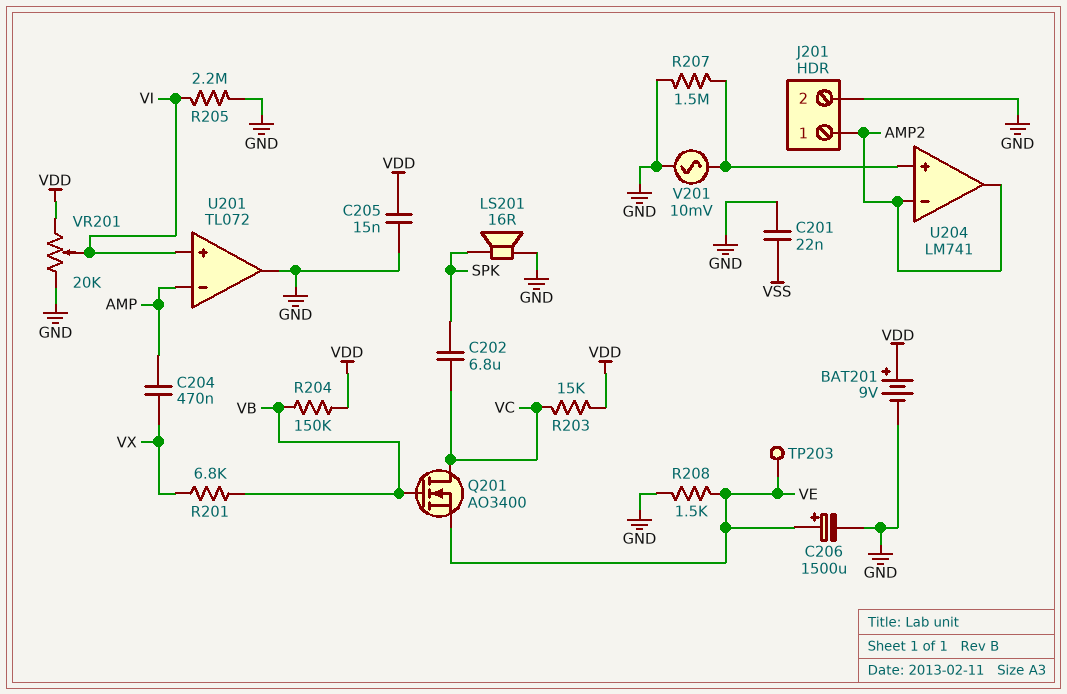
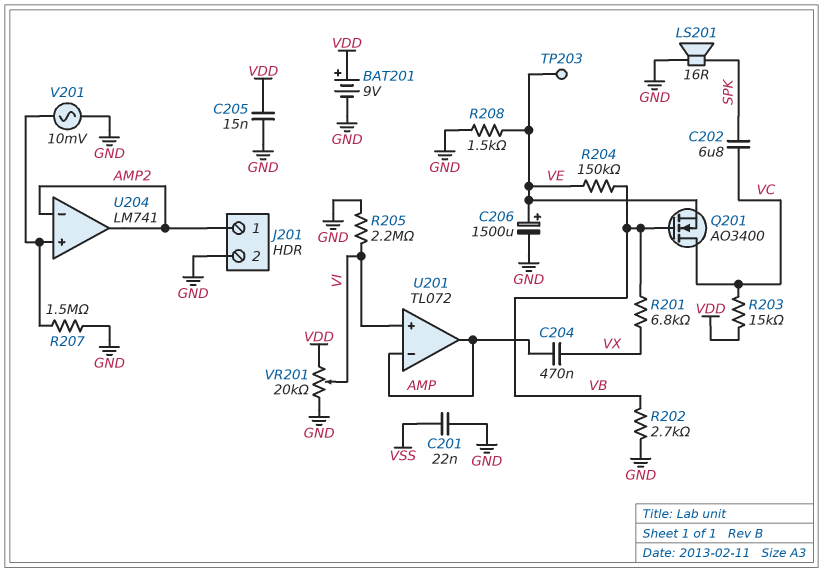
R202: none -> 2.7k (GND, VB)
R204: 150k (VB, VDD) -> 150k (VB, VE)
U201 pin out: GND -> AMP

